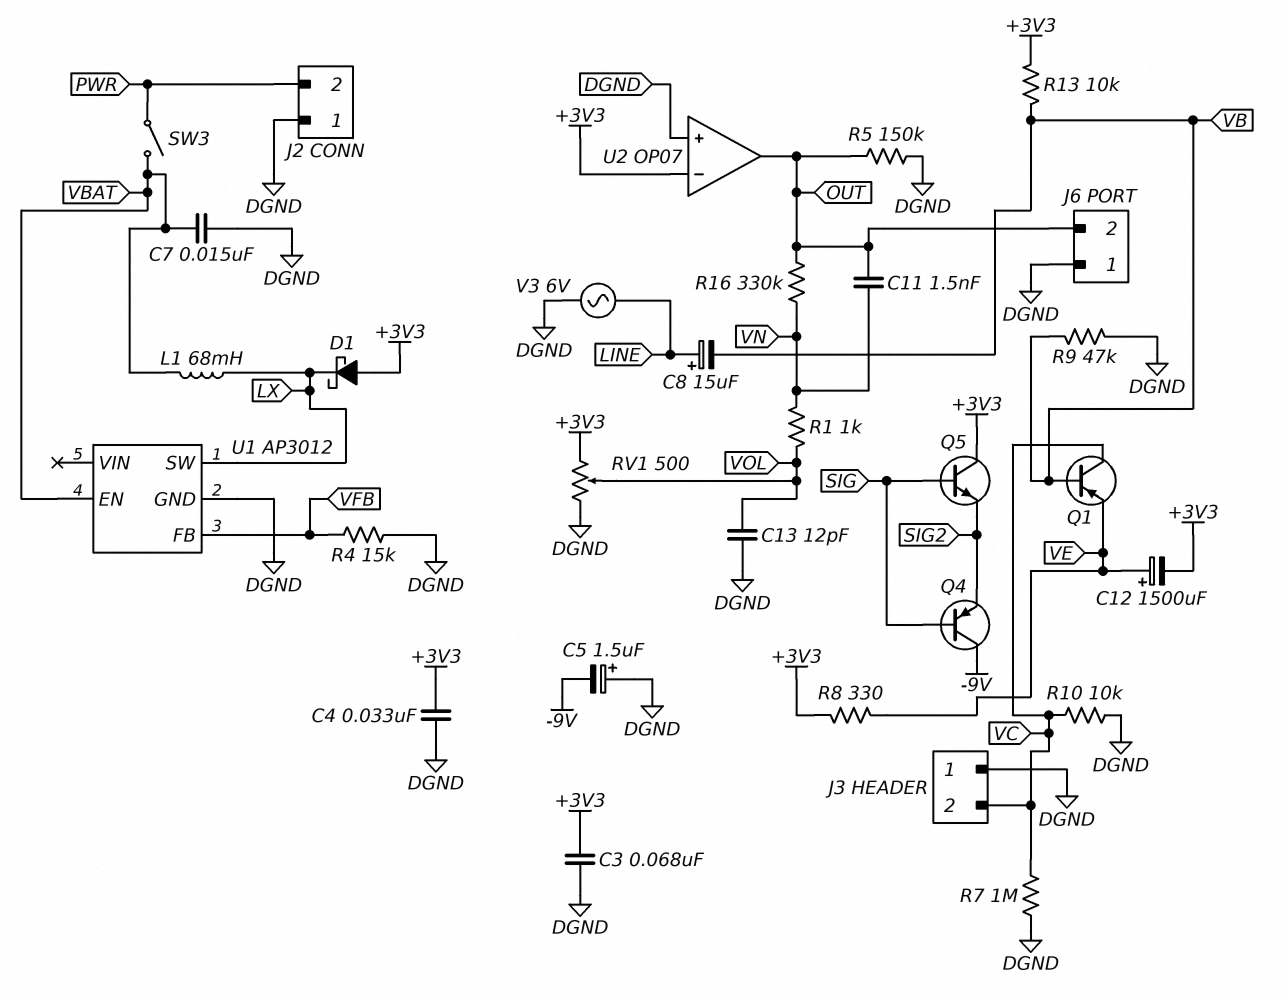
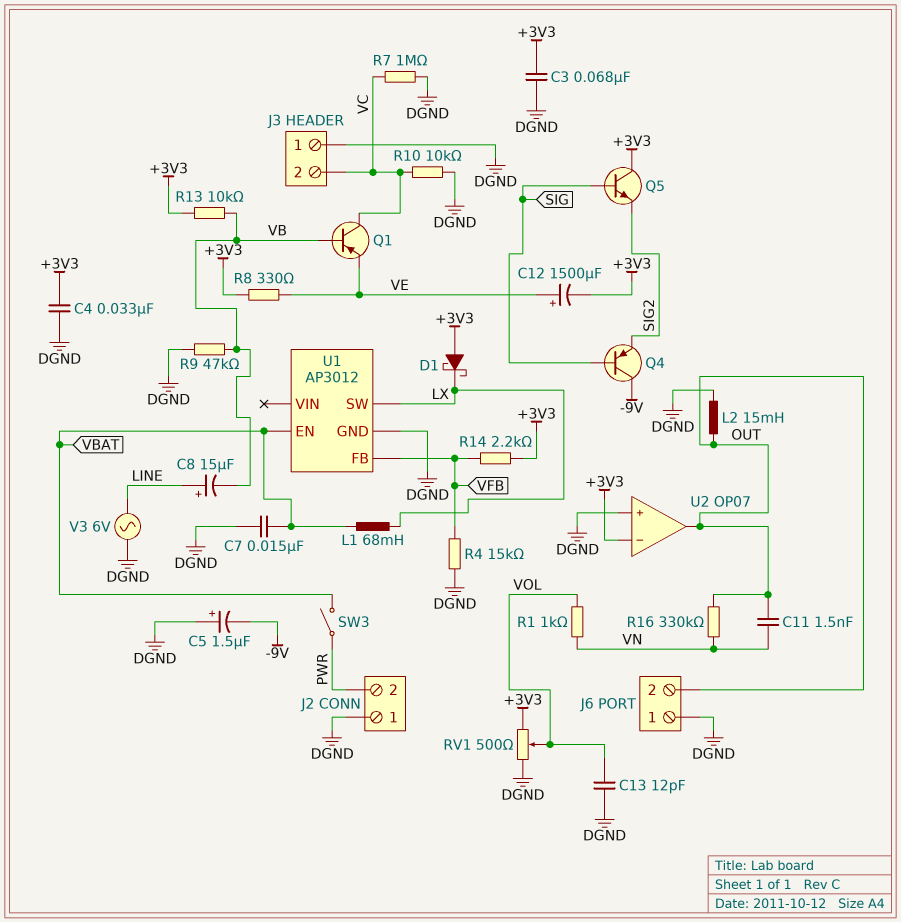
L2: none -> 15mH (DGND, OUT)
R5: 150k (DGND, OUT) -> none
R14: none -> 2.2k (+3V3, VFB)

